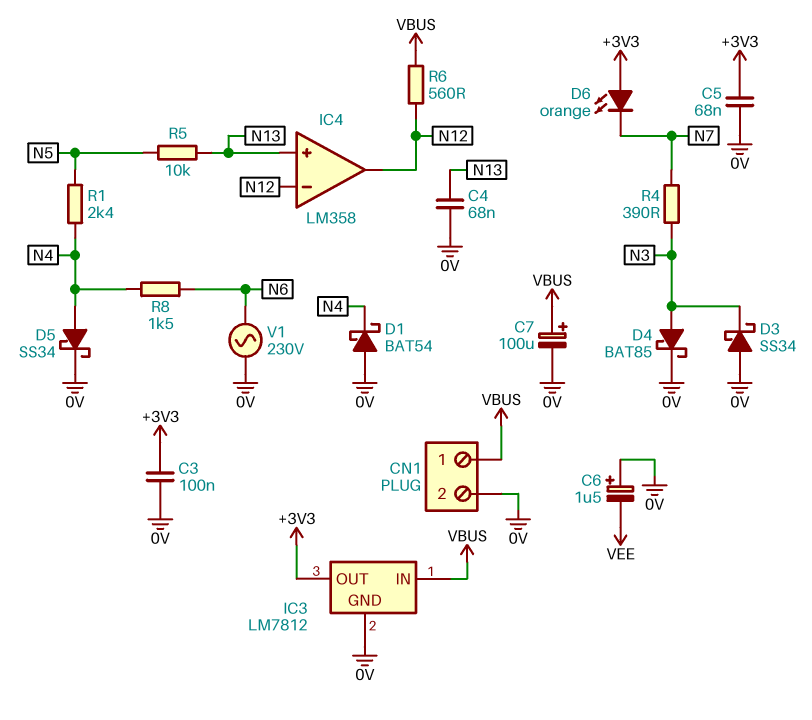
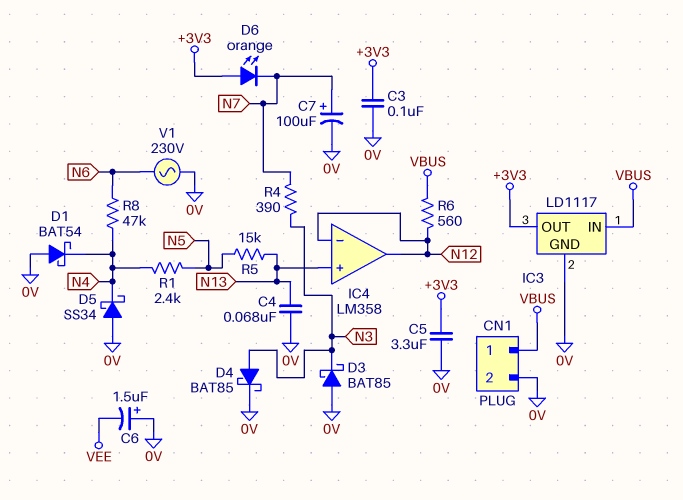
C5: 68nF (+3V3, 0V) -> 3.3uF (+3V3, 0V)
C7: 100uF (plus VBUS, minus 0V) -> 100uF (plus N7, minus 0V)
D3: schottky SS34 (A 0V, K N3) -> schottky BAT85 (A 0V, K N3)
D5: schottky SS34 (A N4, K 0V) -> schottky SS34 (A 0V, K N4)
IC3: LM7812 -> LD1117
R5: 10k (N5, N13) -> 15k (N5, N13)
R8: 1.5k (N4, N6) -> 47k (N4, N6)

